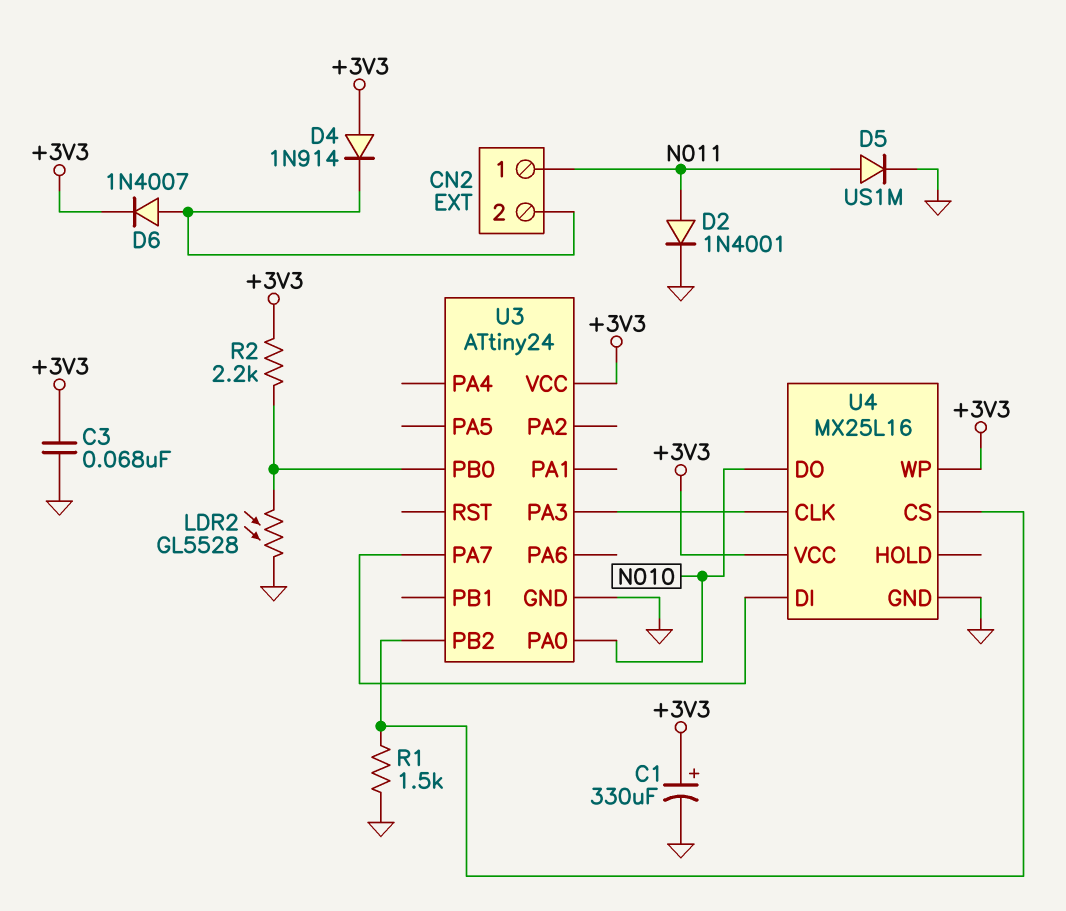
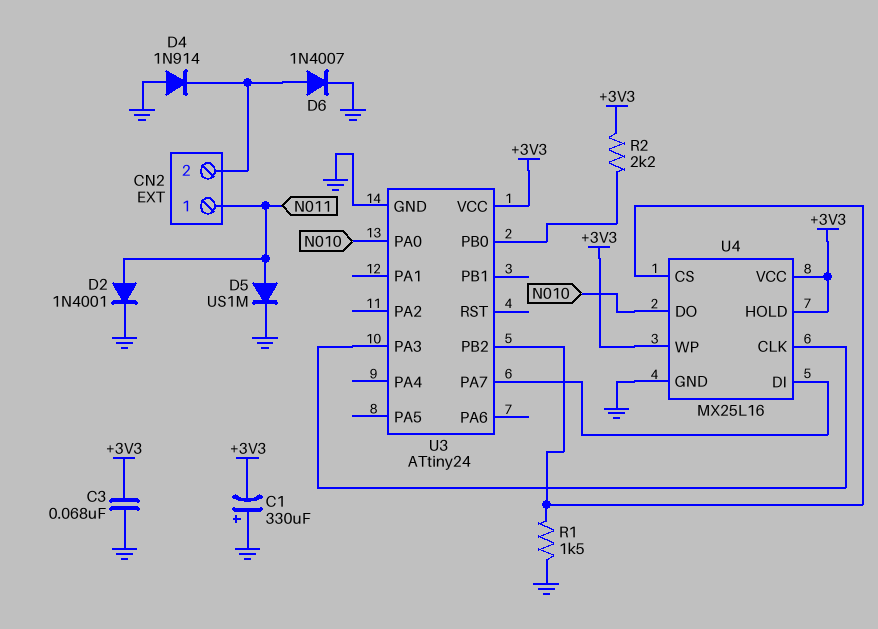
C1: 330uF (plus +3V3, minus GND) -> 330uF (plus GND, minus +3V3)
D4: diode 1N914 (A +3V3, K CN2/2) -> diode 1N914 (A GND, K CN2/2)
D6: diode 1N4007 (A CN2/2, K +3V3) -> diode 1N4007 (A CN2/2, K GND)
LDR2: GL5528 (GND, U3/PB0) -> none
U4 pin HOLD: none -> +3V3

